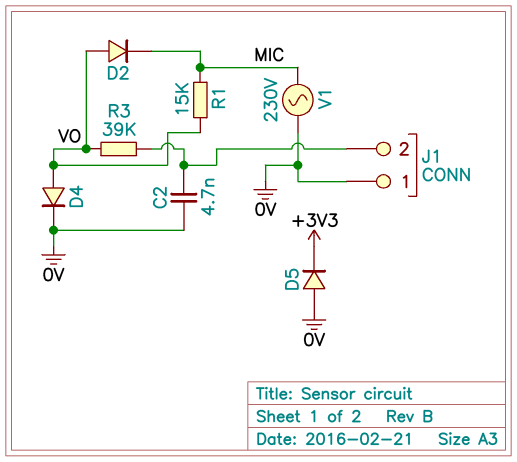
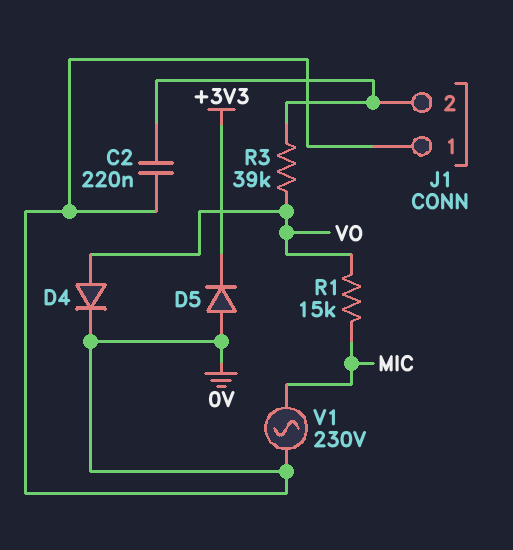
C2: 4.7nF (0V, J1/2) -> 220nF (0V, J1/2)
D2: diode (A VO, K MIC) -> none

